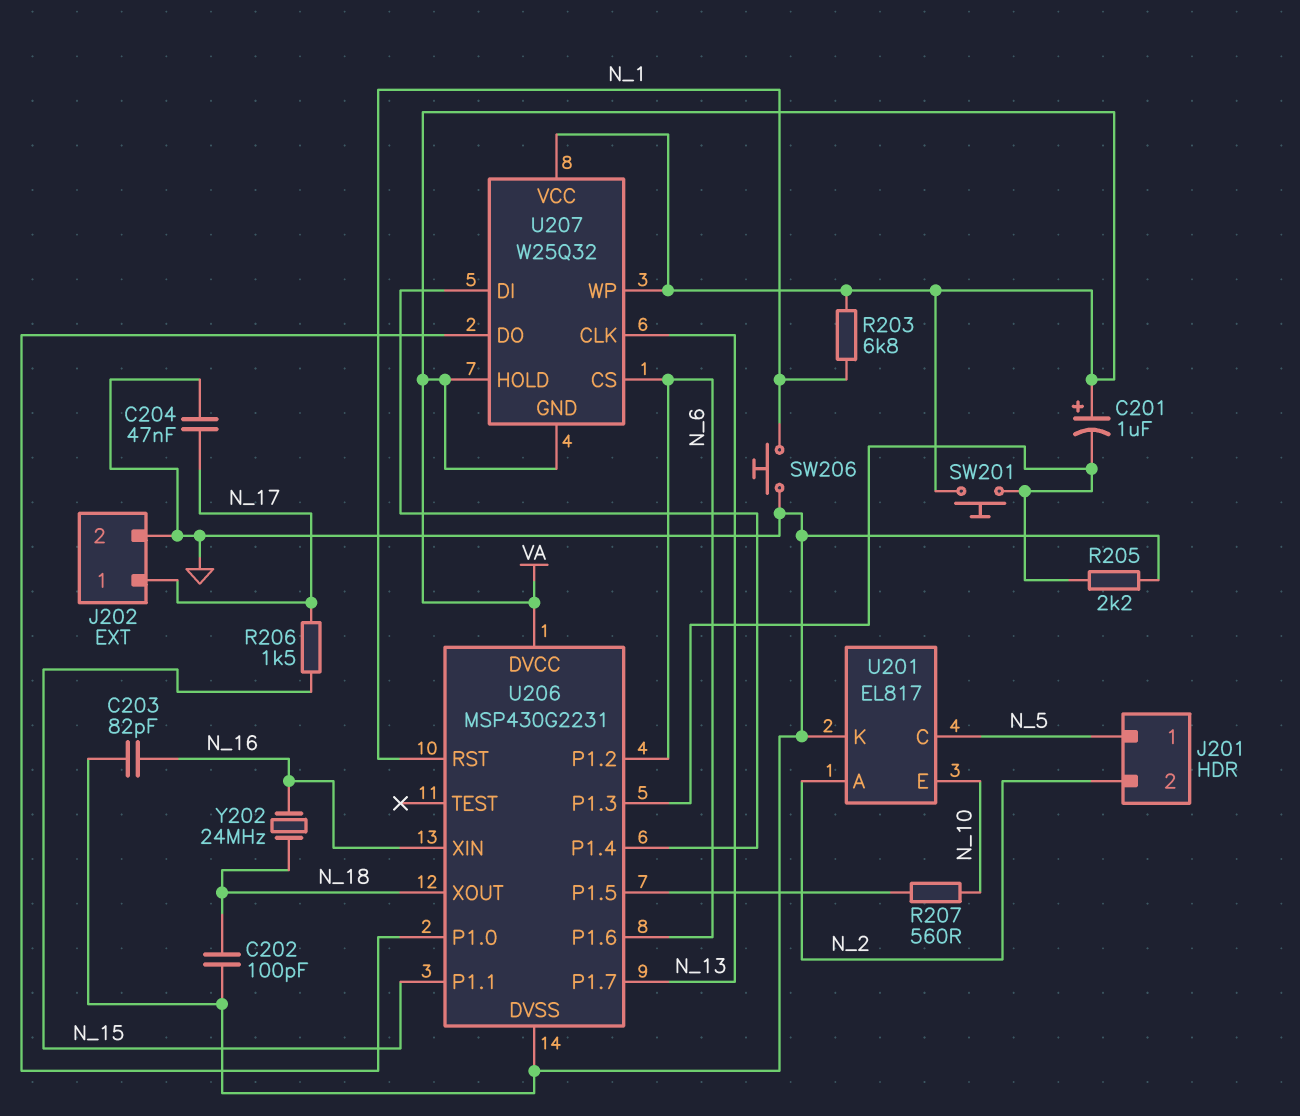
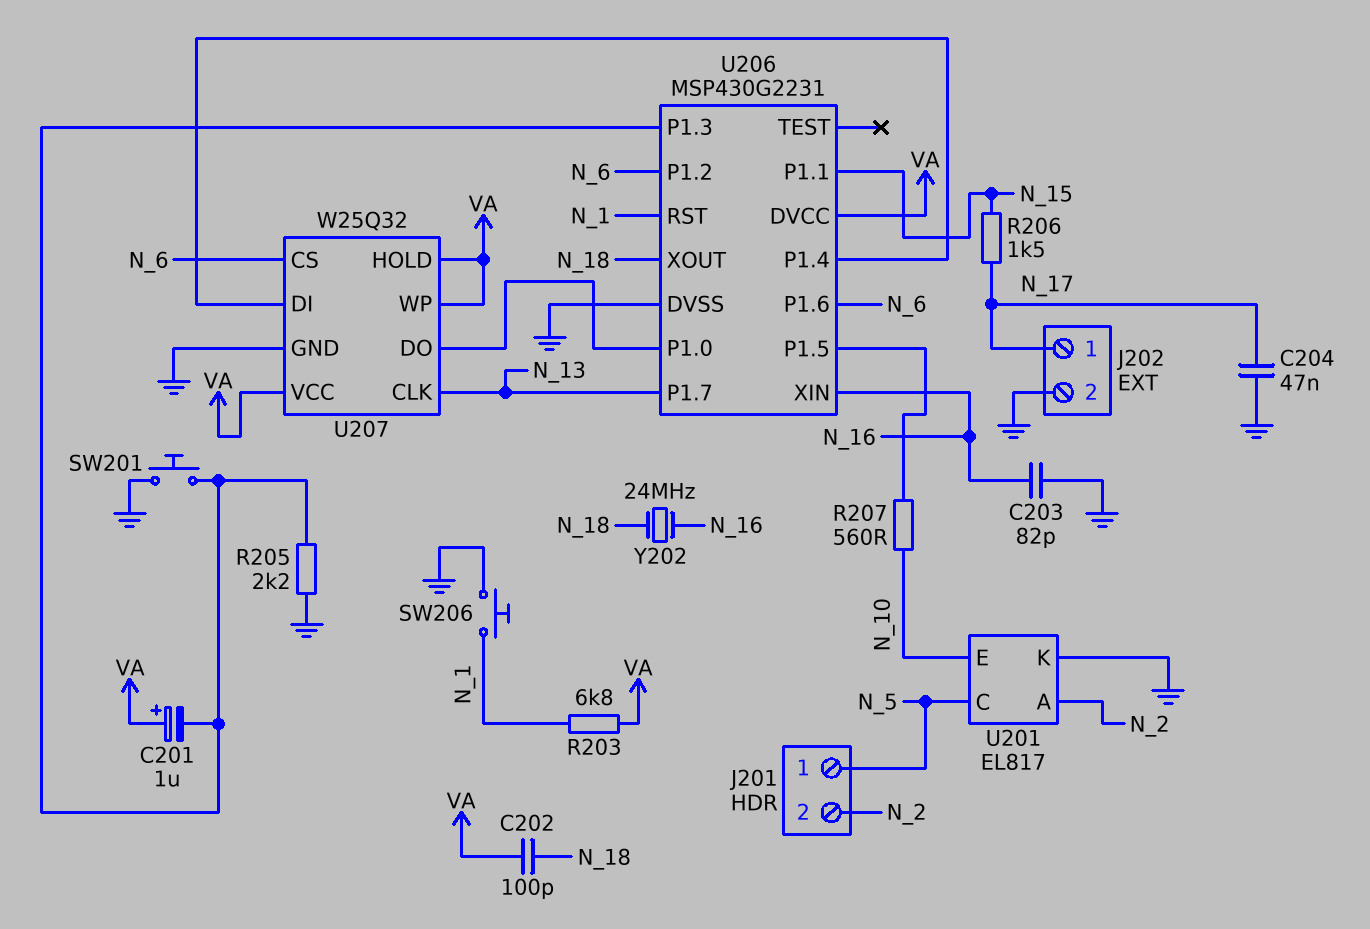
C202: 100pF (GND, N_18) -> 100pF (N_18, VA)
SW201: button (U206/P1.3, VA) -> button (GND, U206/P1.3)
U207 pin GND: VA -> GND

